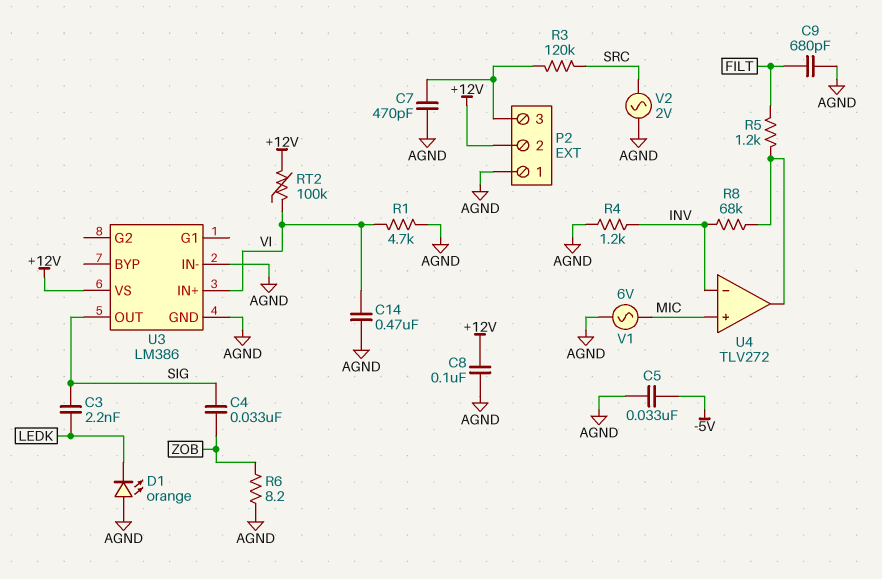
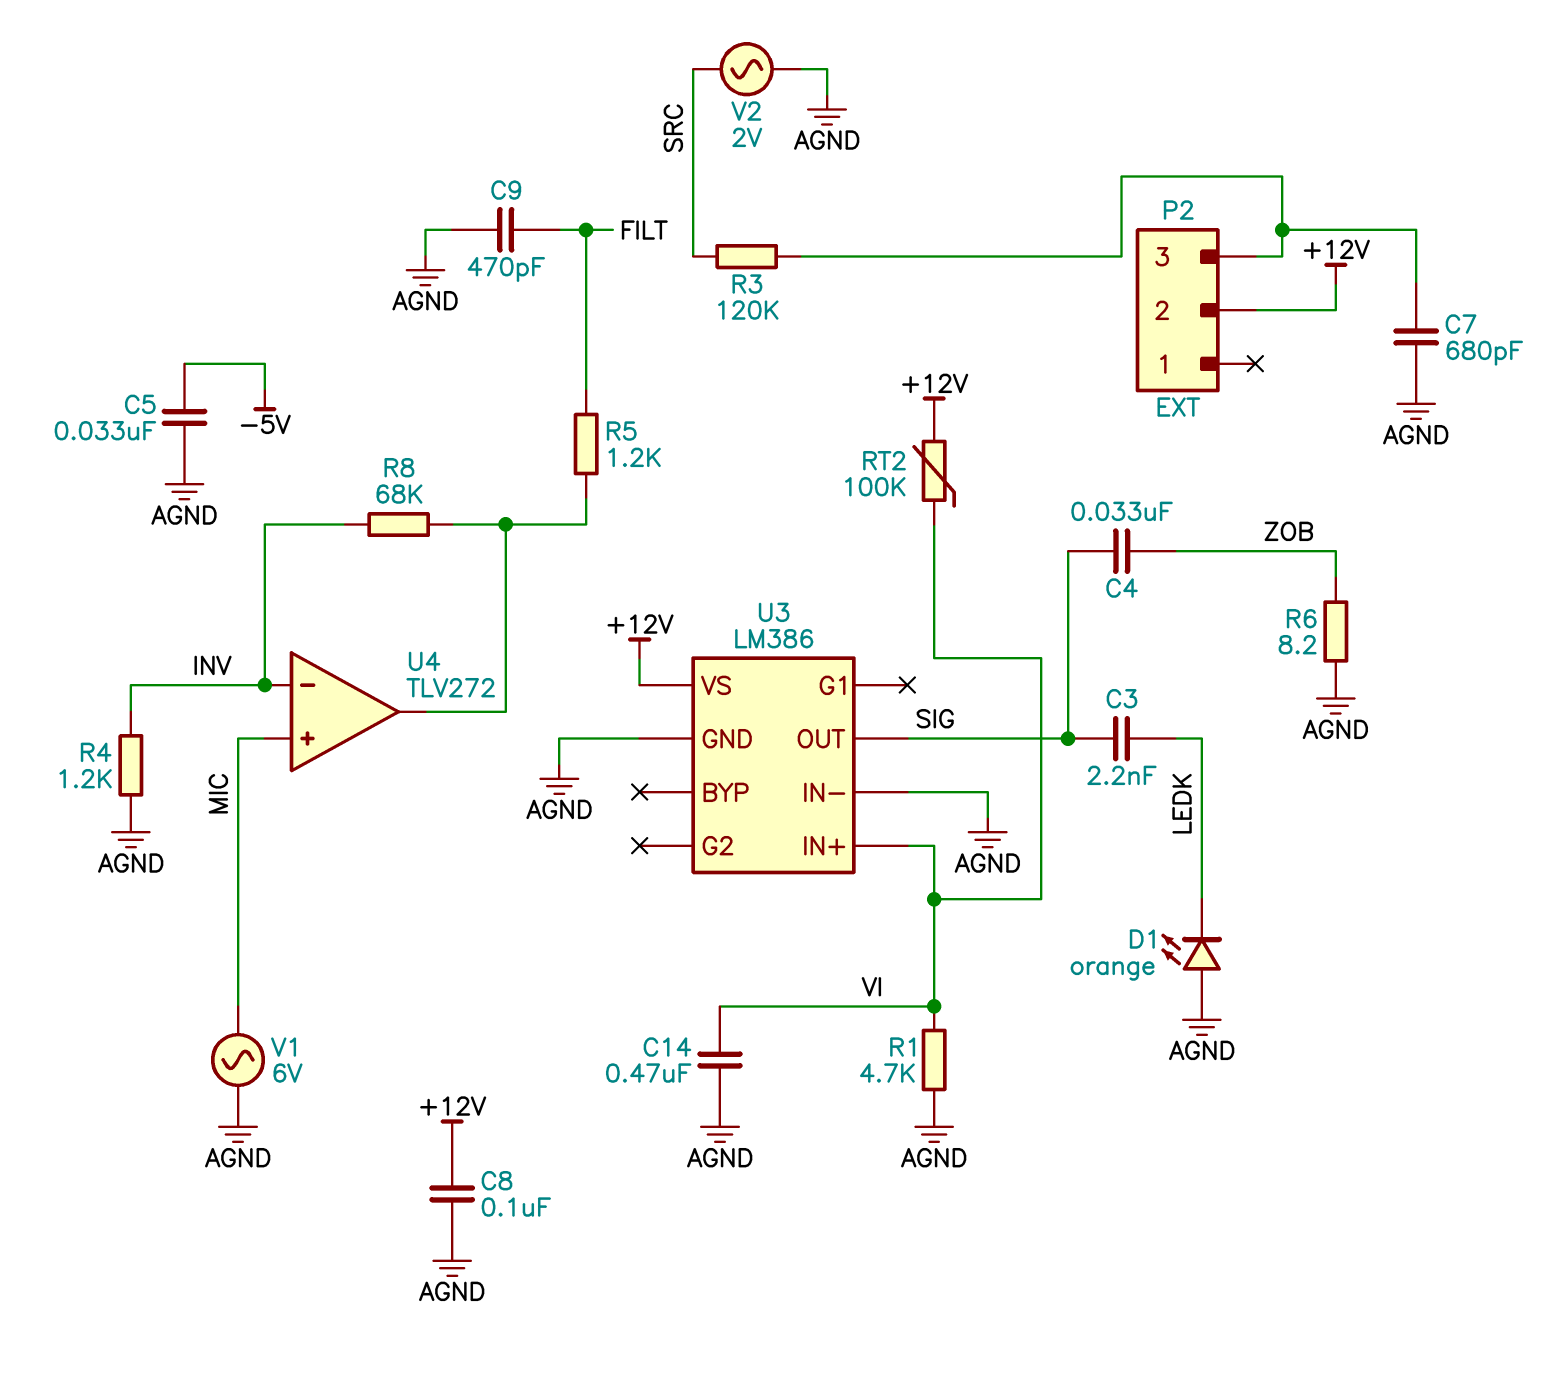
C7: 470pF (AGND, P2/3) -> 680pF (AGND, P2/3)
C9: 680pF (AGND, FILT) -> 470pF (AGND, FILT)
P2 pin 1: AGND -> none

